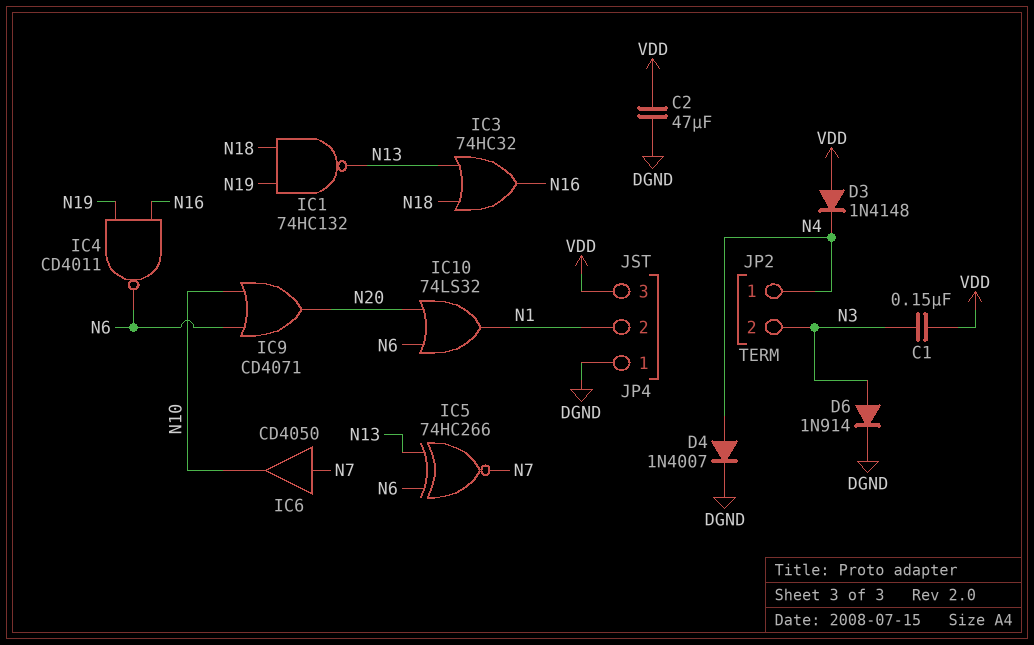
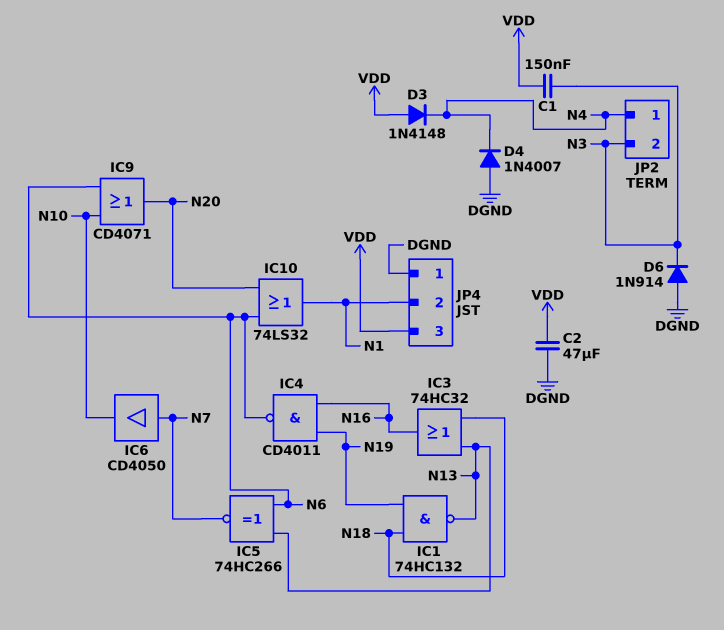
D4: diode 1N4007 (A N4, K DGND) -> diode 1N4007 (A DGND, K N4)
D6: diode 1N914 (A N3, K DGND) -> diode 1N914 (A DGND, K N3)

